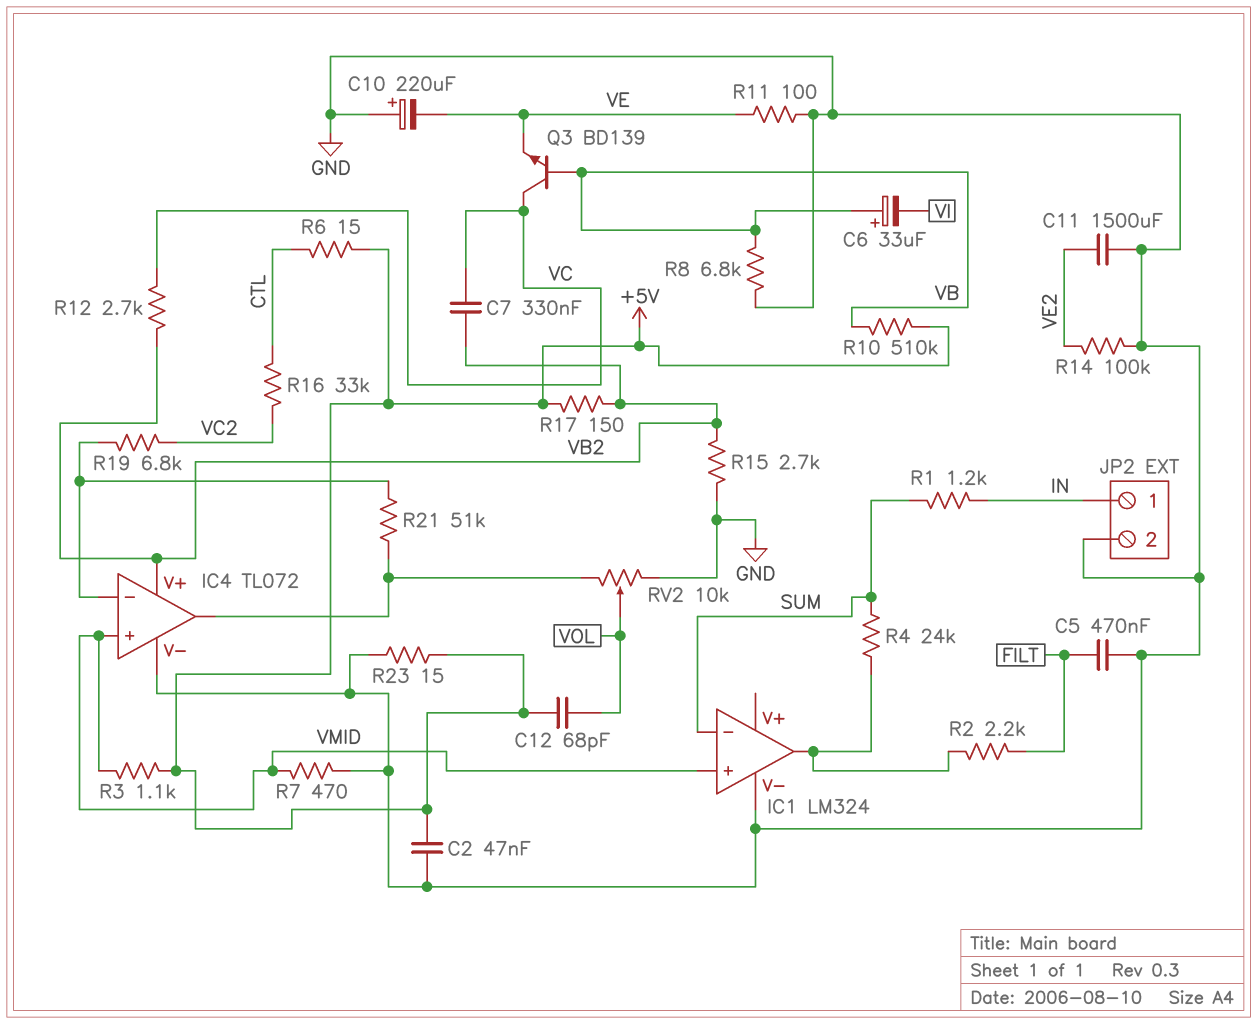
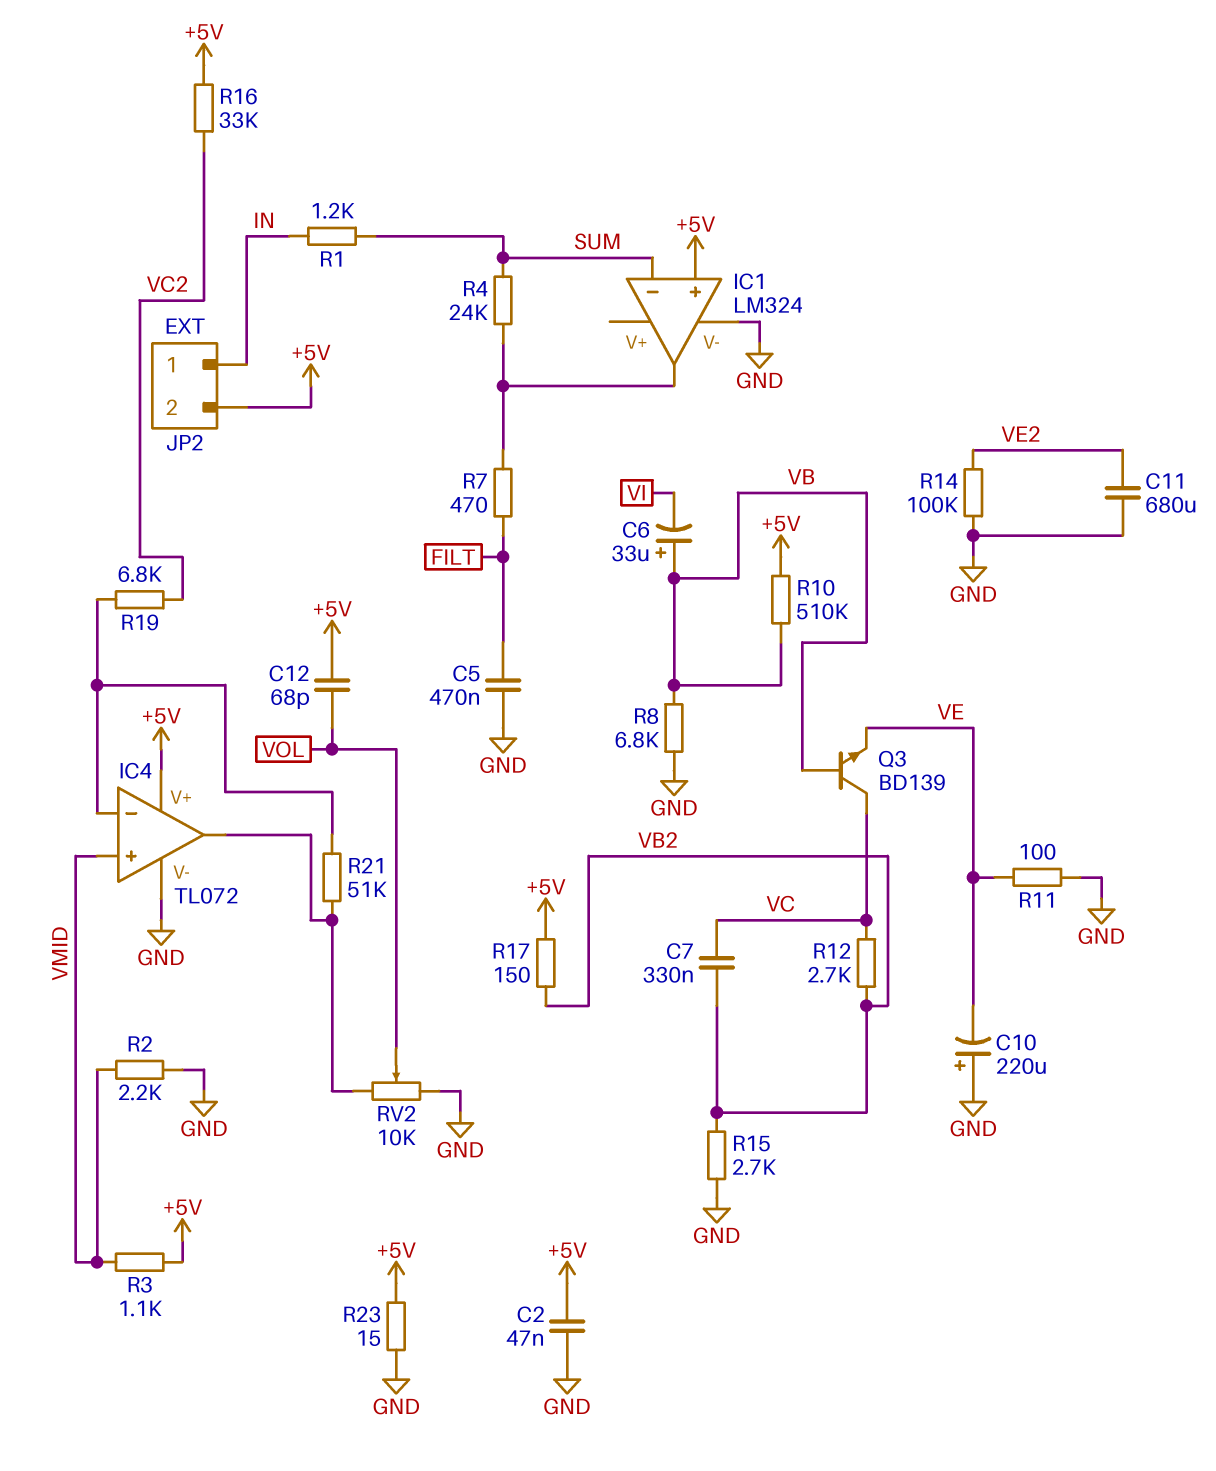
C11: 1500uF (GND, VE2) -> 680uF (GND, VE2)
IC1 pin in+: VMID -> +5V
IC4 pin V+: VB2 -> +5V
JP2 pin 2: GND -> +5V
R2: 2.2k (FILT, IC1/out) -> 2.2k (GND, VMID)
R6: 15 (+5V, CTL) -> none
R7: 470 (GND, VMID) -> 470 (FILT, IC1/out)
R16: 33k (CTL, VC2) -> 33k (+5V, VC2)

